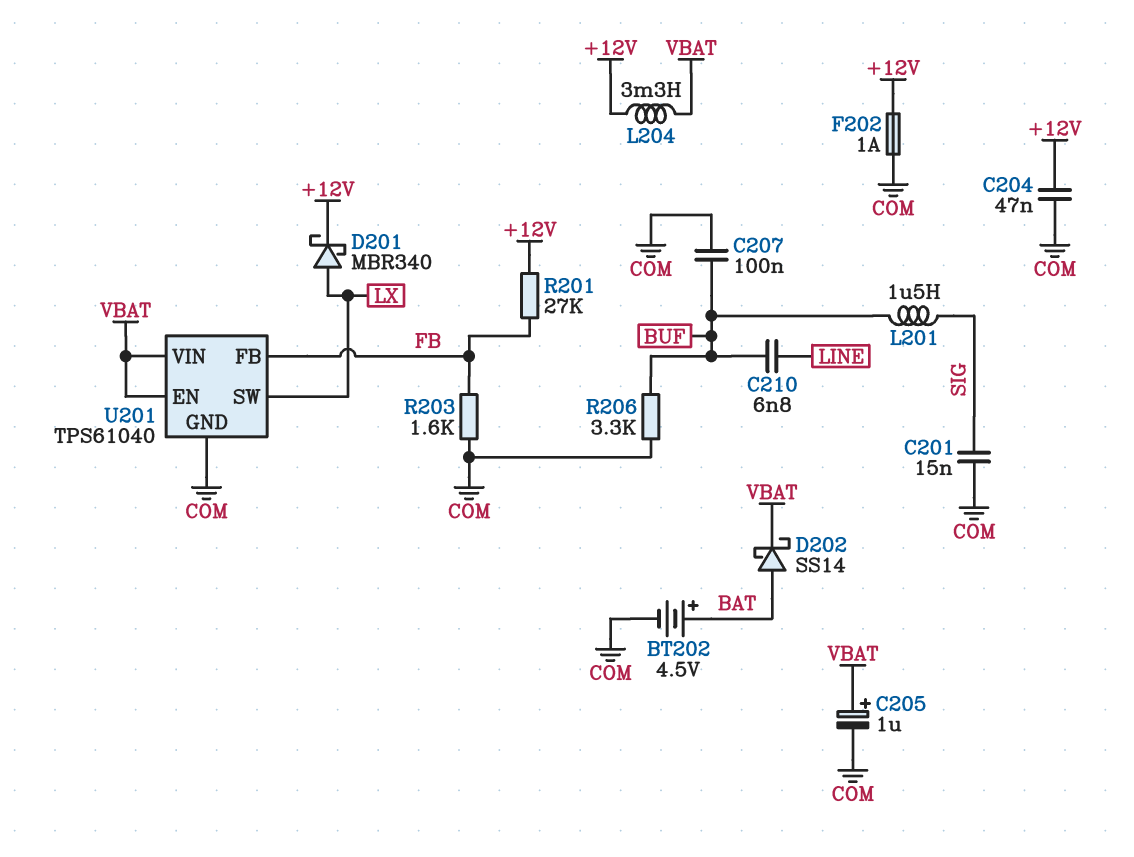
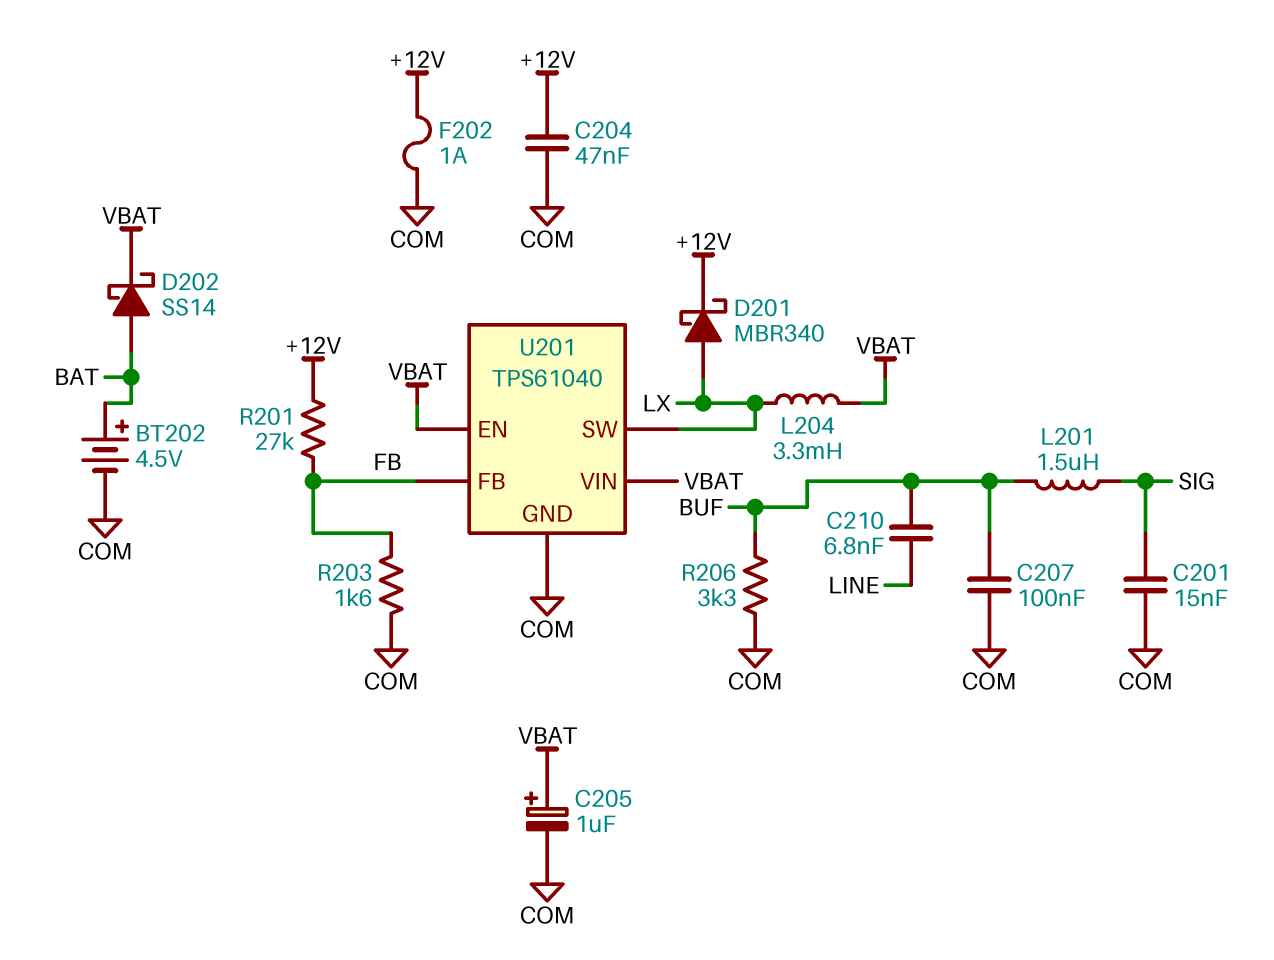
L204: 3.3mH (+12V, VBAT) -> 3.3mH (LX, VBAT)

